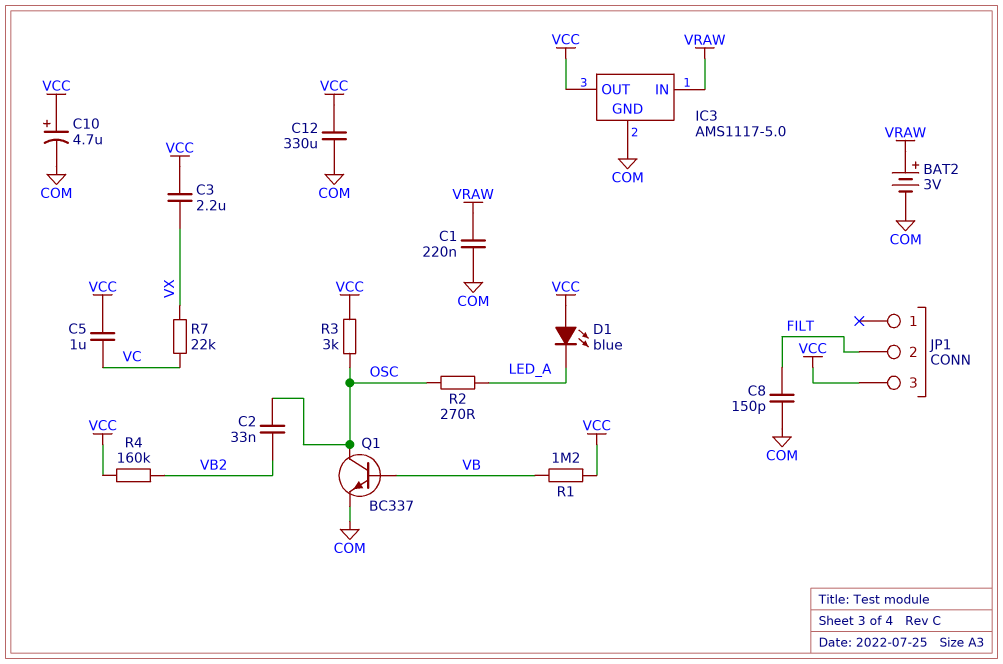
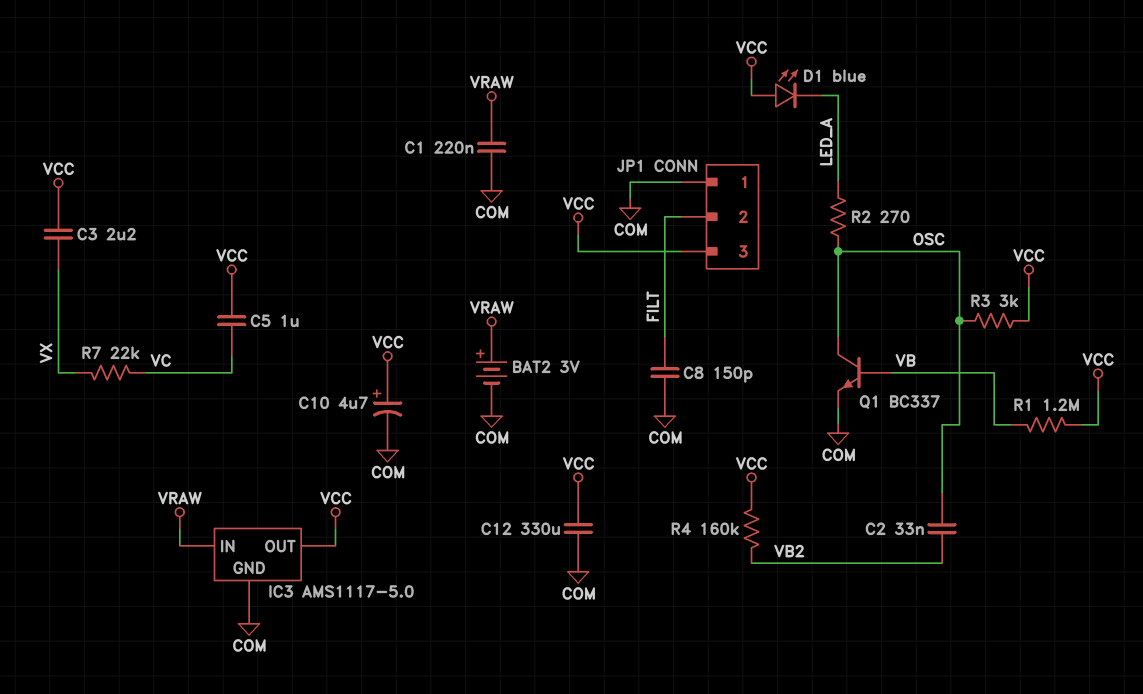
JP1 pin 1: none -> COM

